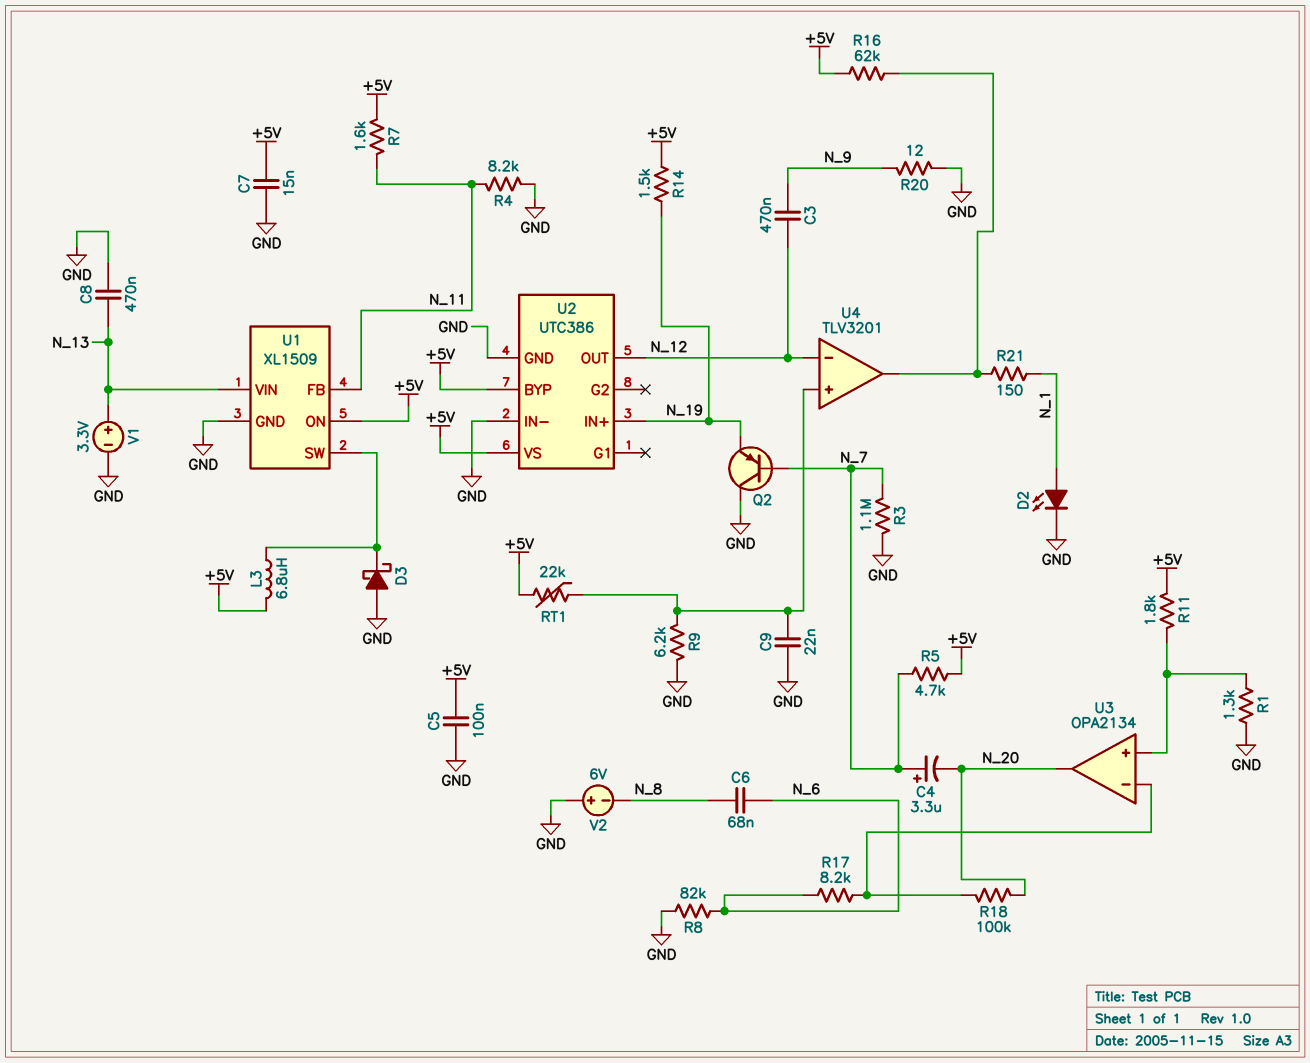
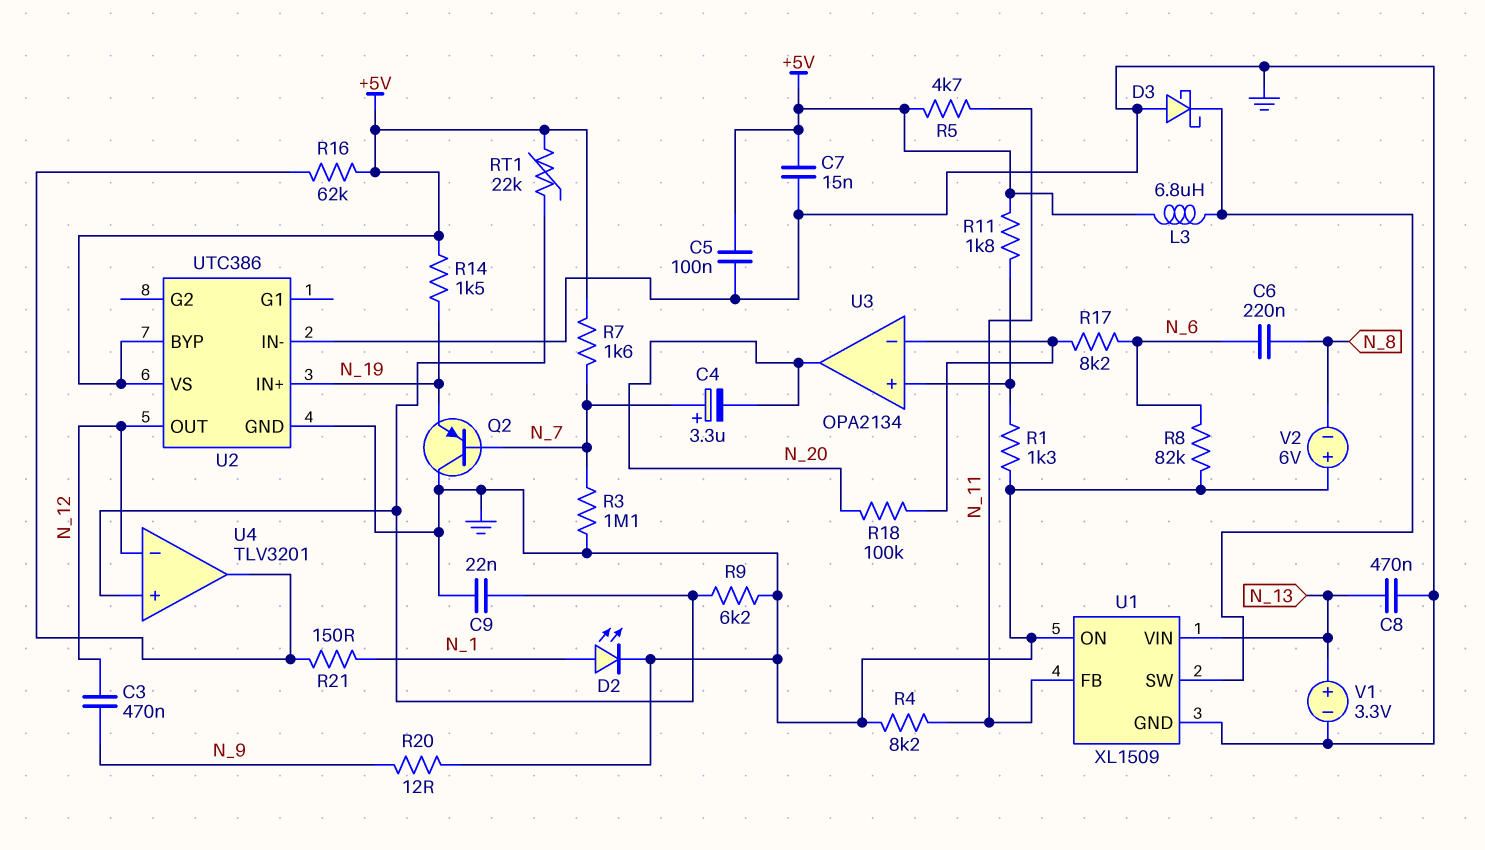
C6: 68nF (N_6, N_8) -> 220nF (N_6, N_8)
R5: 4.7k (+5V, N_7) -> 4.7k (+5V, N_11)
R7: 1.6k (+5V, N_11) -> 1.6k (+5V, N_7)
U1 pin ON: +5V -> GND

